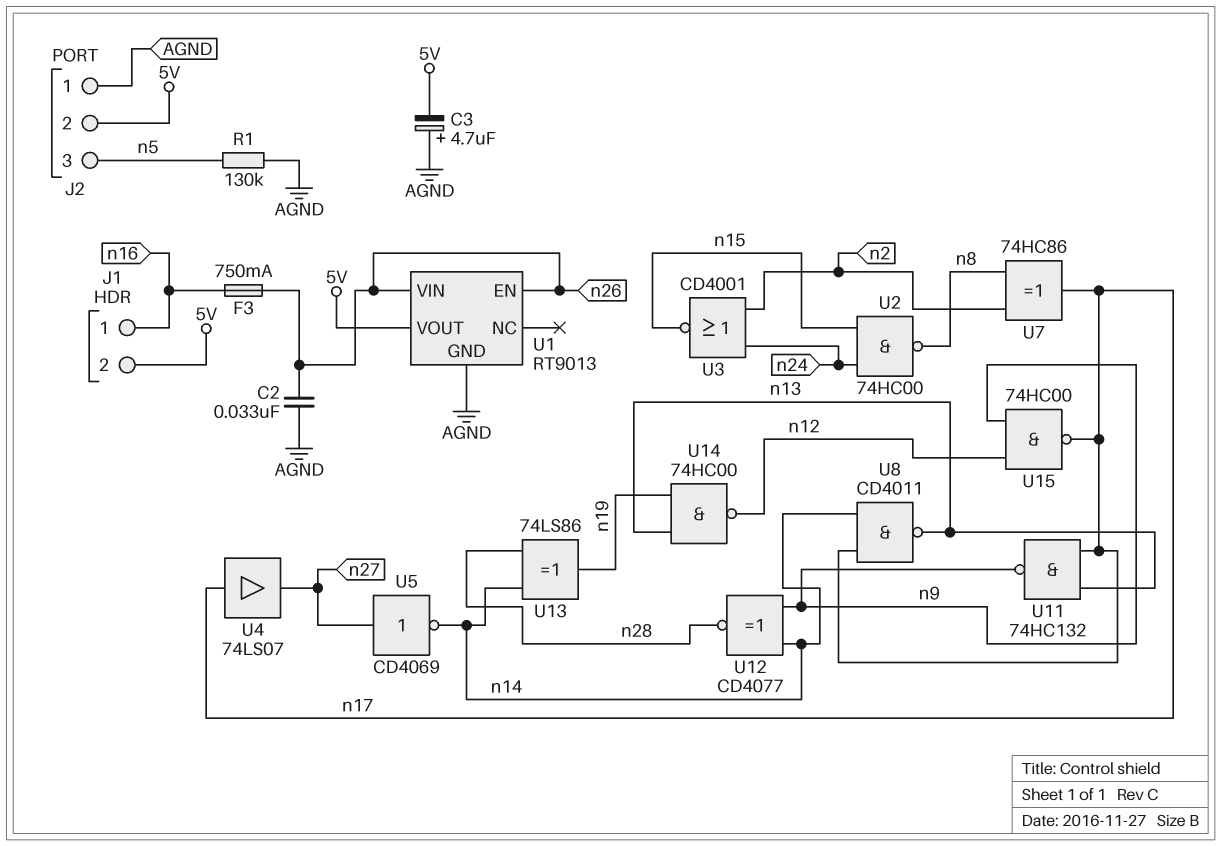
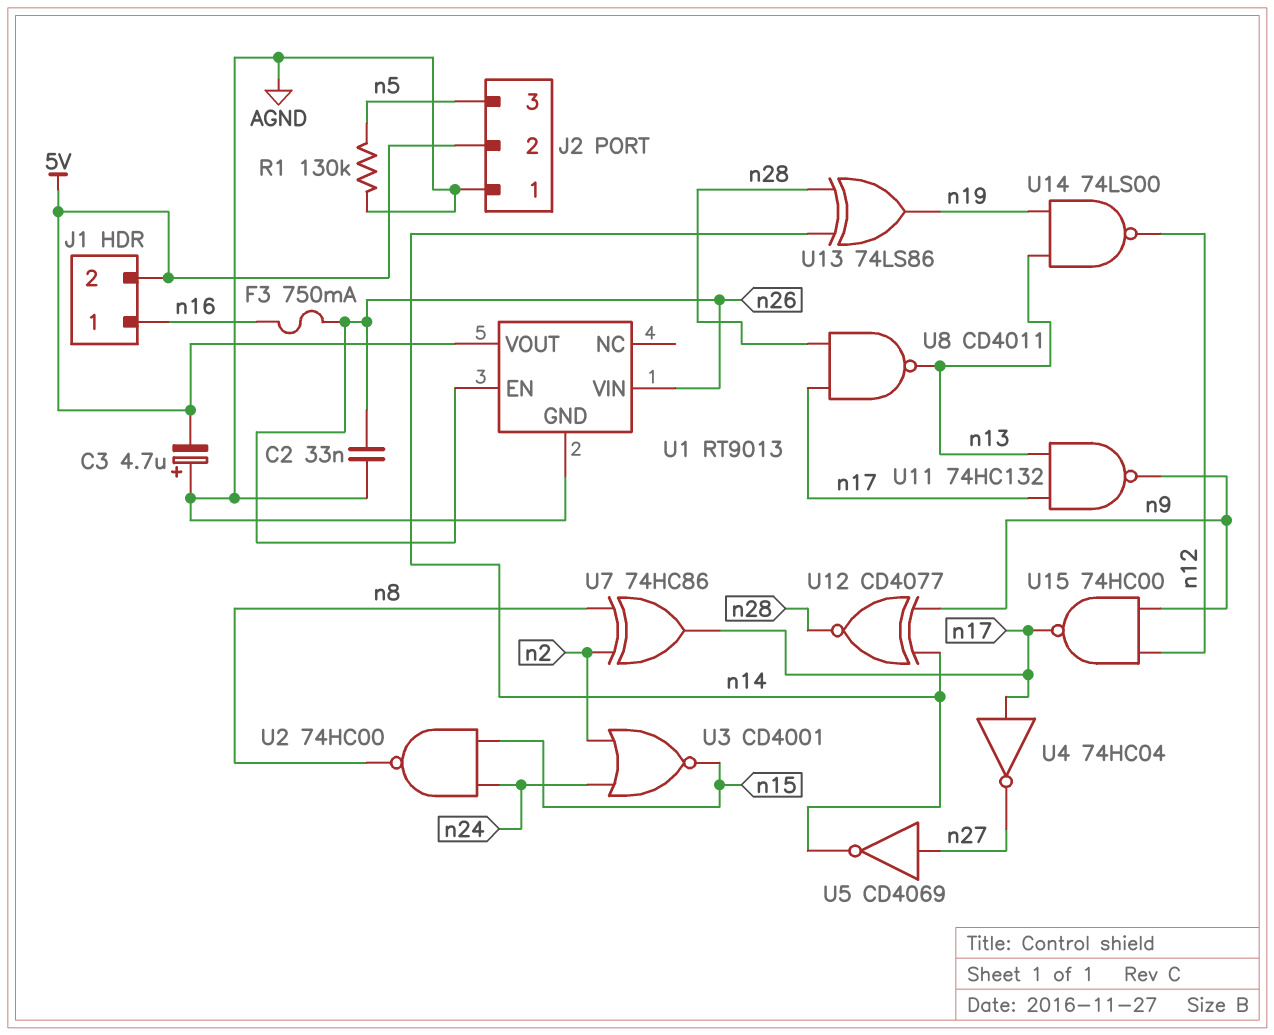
U4: buffer 74LS07 (in n17, out n27) -> NOT 74HC04 (in n17, out n27)
U8: NAND CD4011 (in n14, in n17, out n13) -> NAND CD4011 (in n17, in n28, out n13)
U14: NAND 74HC00 (in n13, in n19, out n12) -> NAND 74LS00 (in n13, in n19, out n12)

